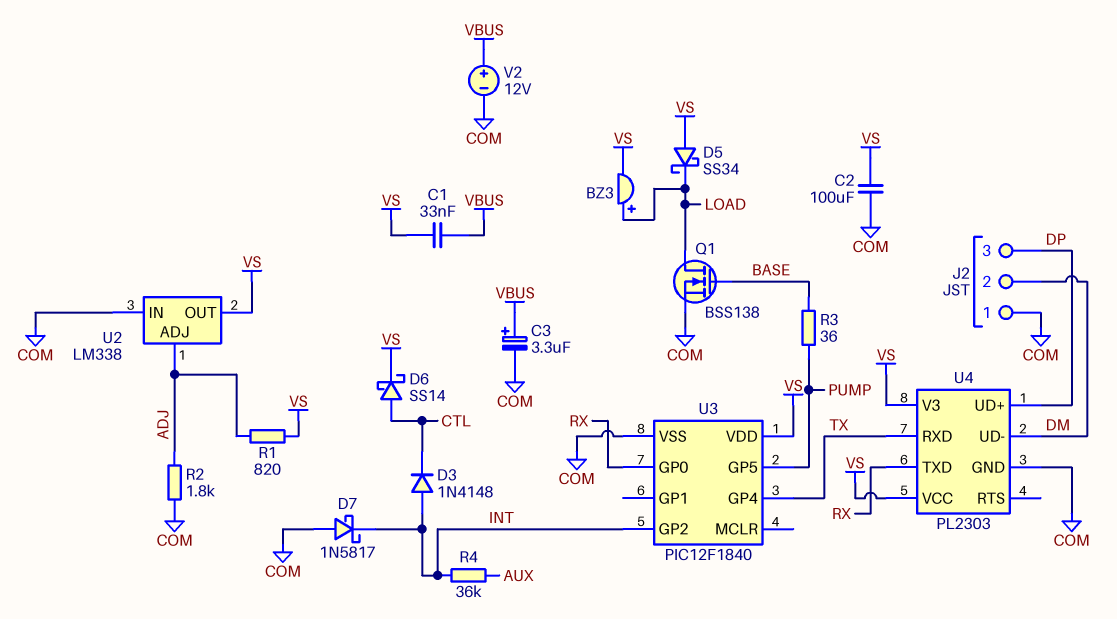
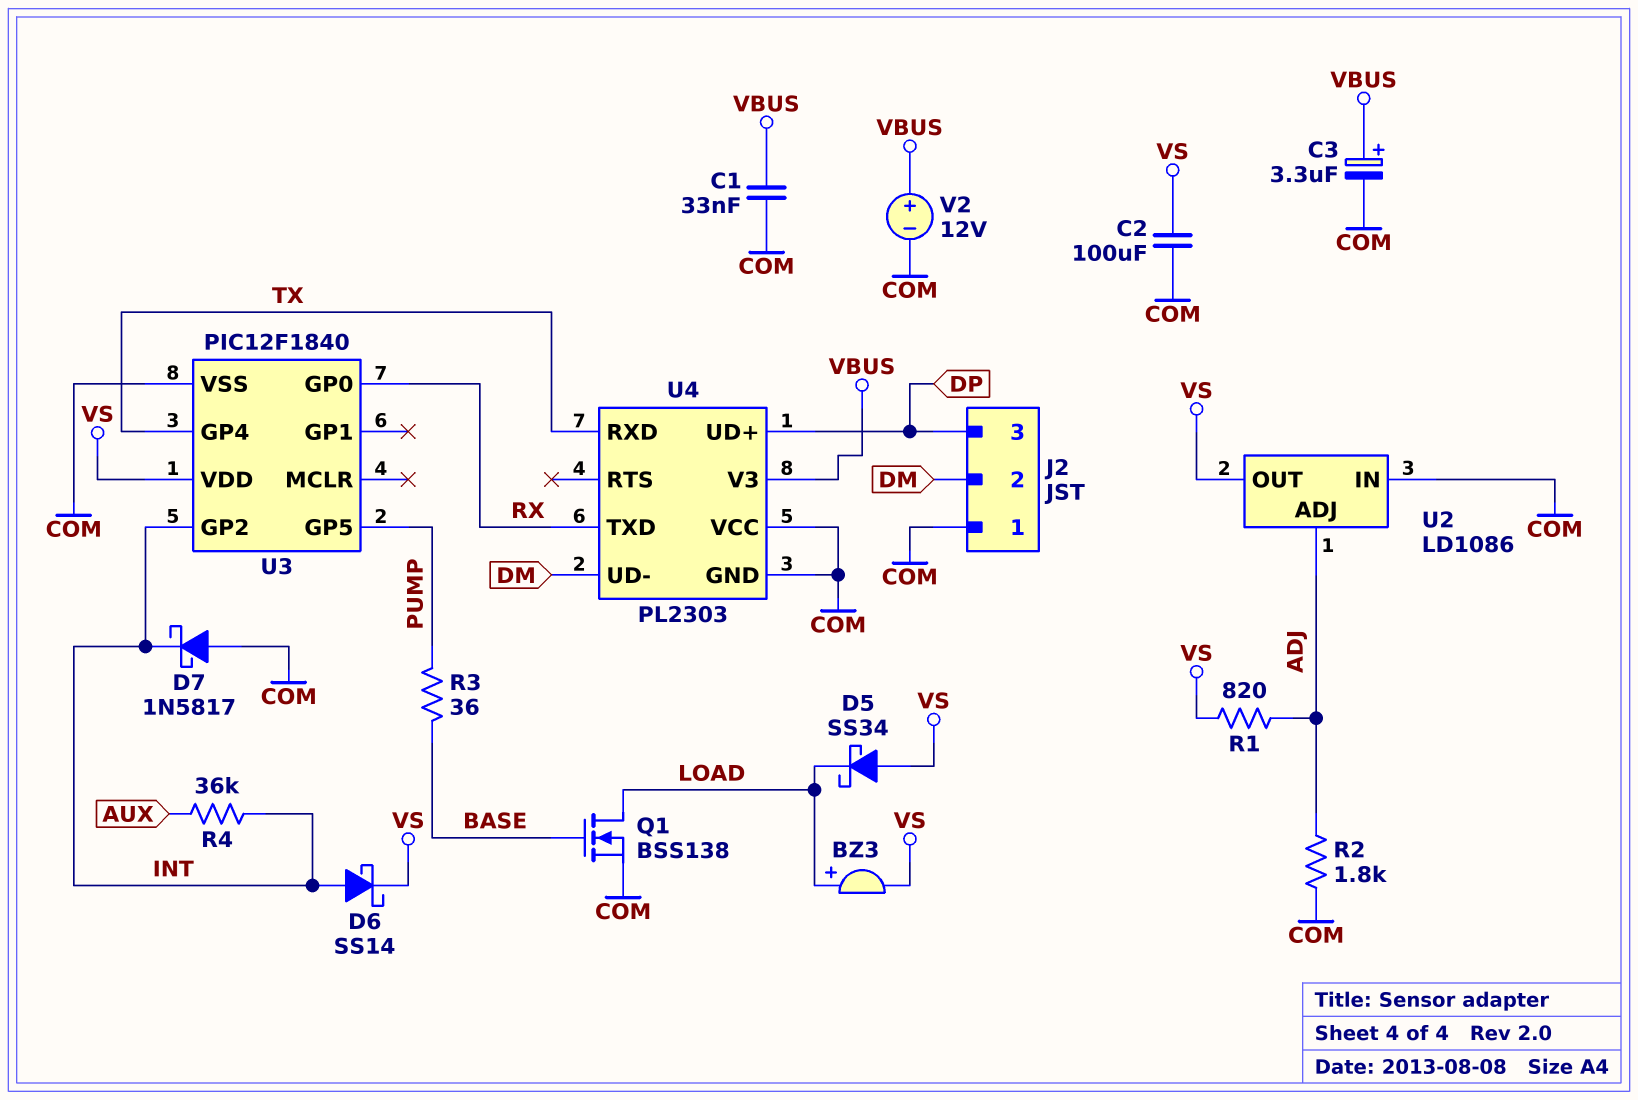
C1: 33nF (VBUS, VS) -> 33nF (COM, VBUS)
D3: diode 1N4148 (A INT, K CTL) -> none
D6: schottky SS14 (A CTL, K VS) -> schottky SS14 (A INT, K VS)
U2: LM338 -> LD1086
U4 pin V3: VS -> VBUS
U4 pin VCC: VS -> COM

